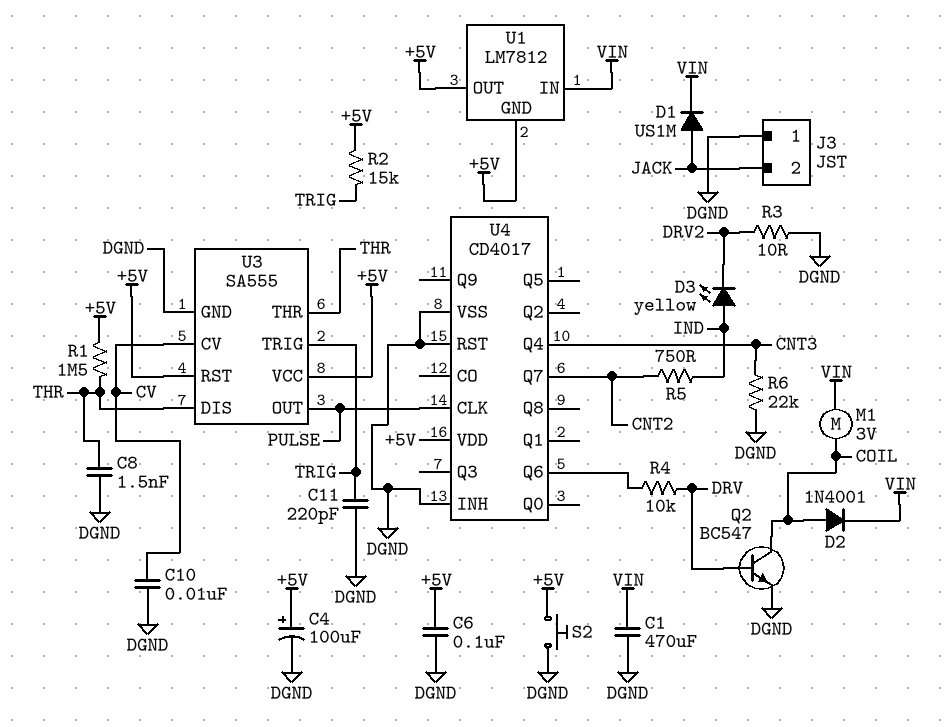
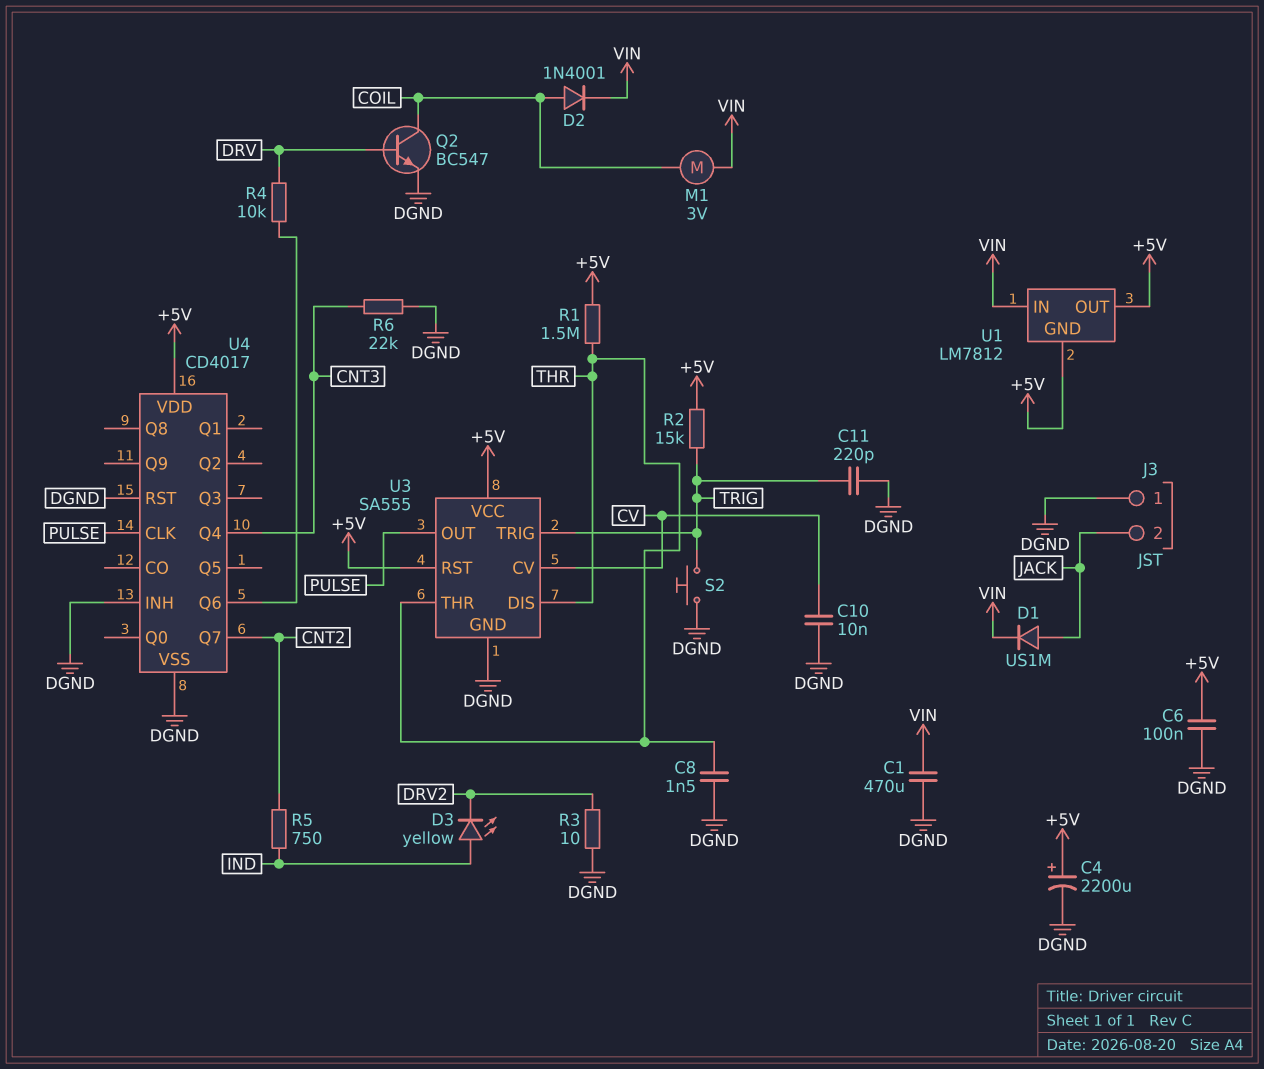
C4: 100uF (plus +5V, minus DGND) -> 2200uF (plus +5V, minus DGND)
S2: button (+5V, DGND) -> button (DGND, TRIG)

